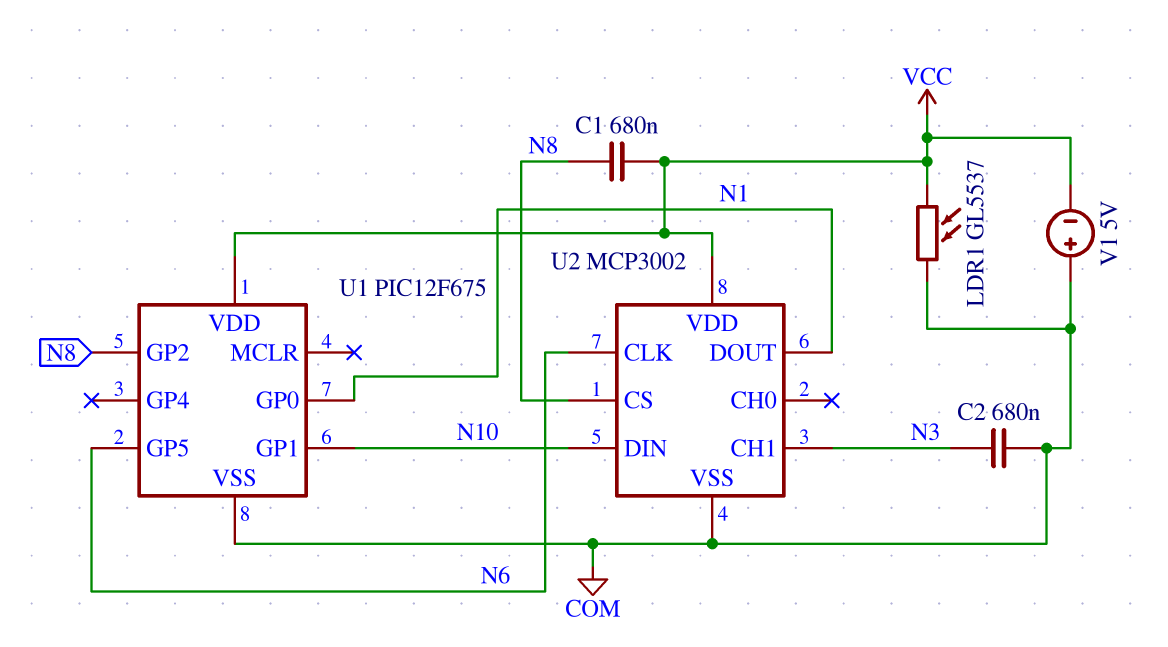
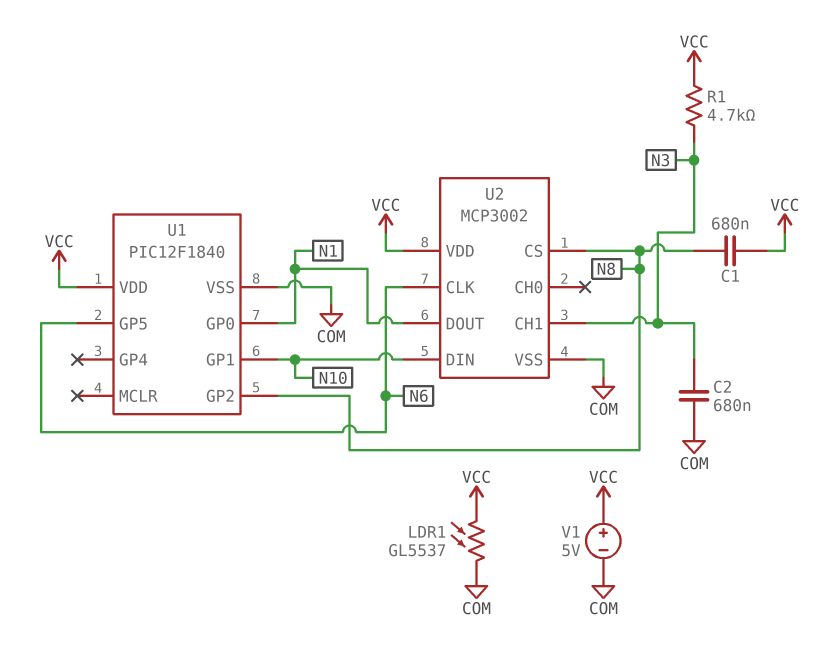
R1: none -> 4.7k (N3, VCC)
U1: PIC12F675 -> PIC12F1840
V1: 5V (plus COM, minus VCC) -> 5V (plus VCC, minus COM)

